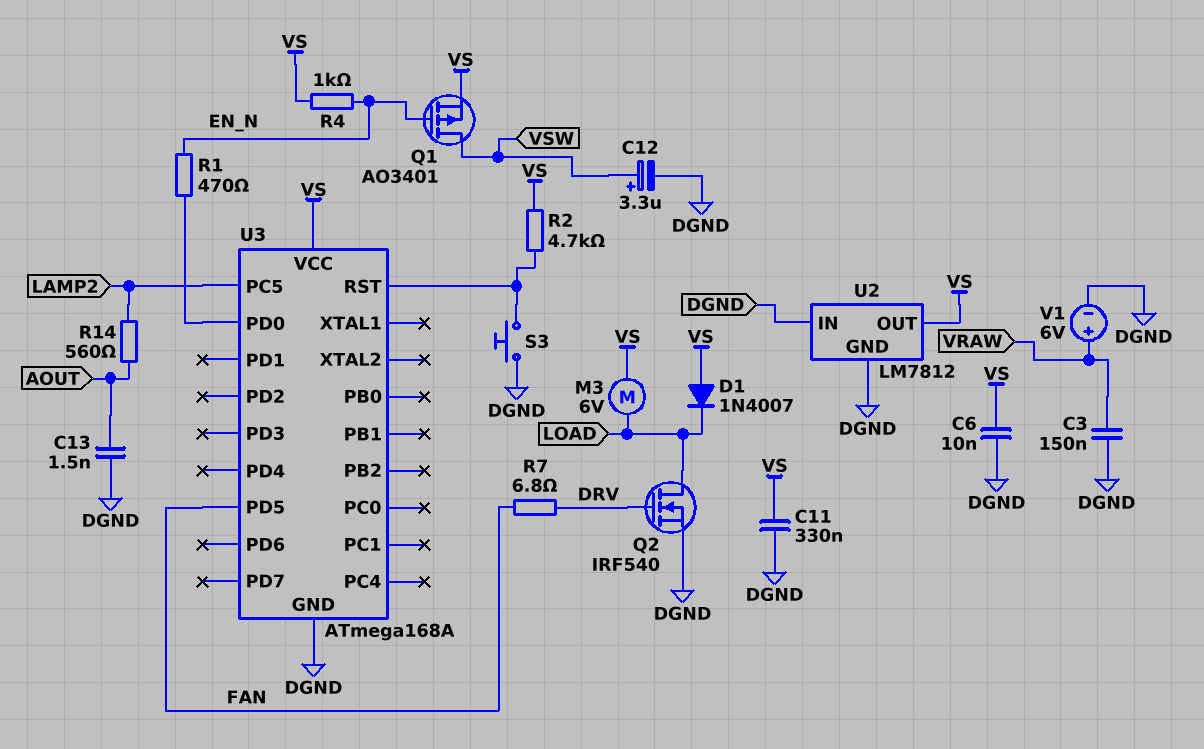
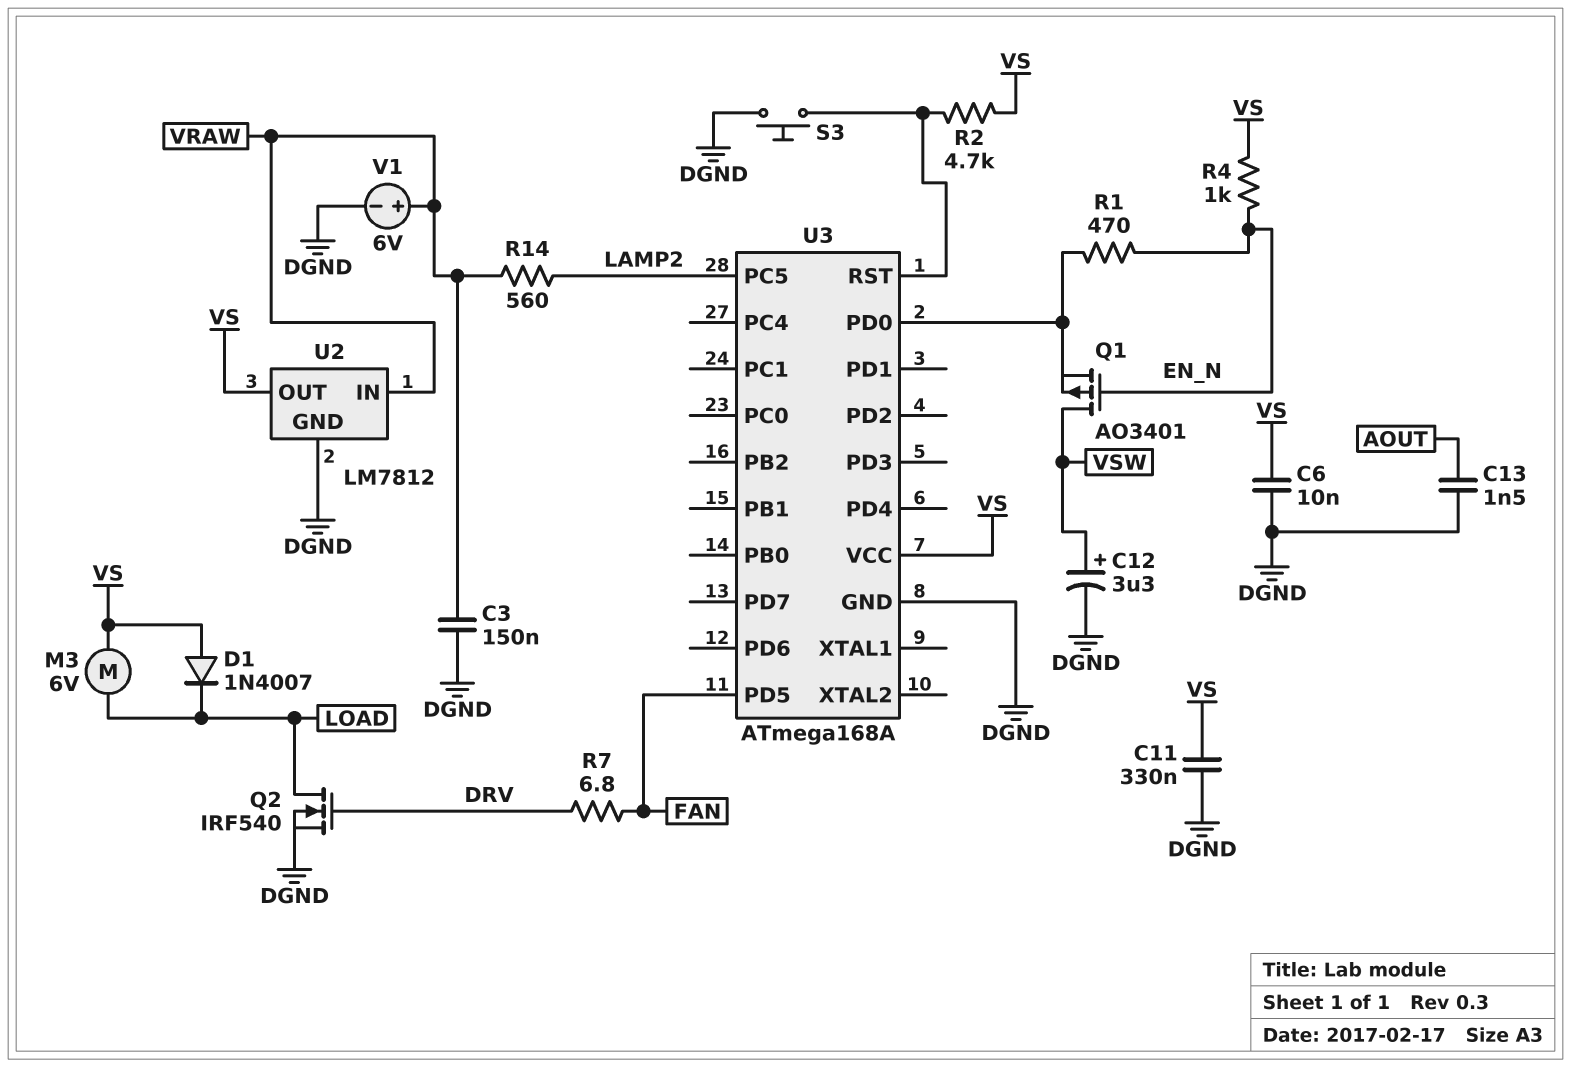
Q1: PMOS AO3401 (G EN_N, D VSW, S VS) -> PMOS AO3401 (G EN_N, D VSW, S U3/PD0)
R14: 560 (AOUT, LAMP2) -> 560 (LAMP2, VRAW)
U2 pin IN: DGND -> VRAW

